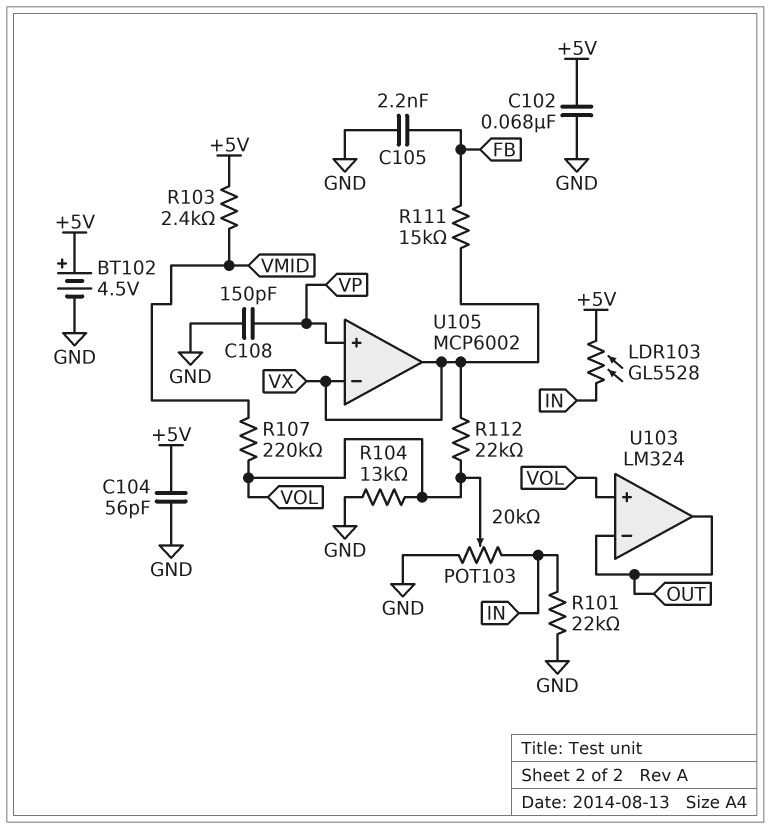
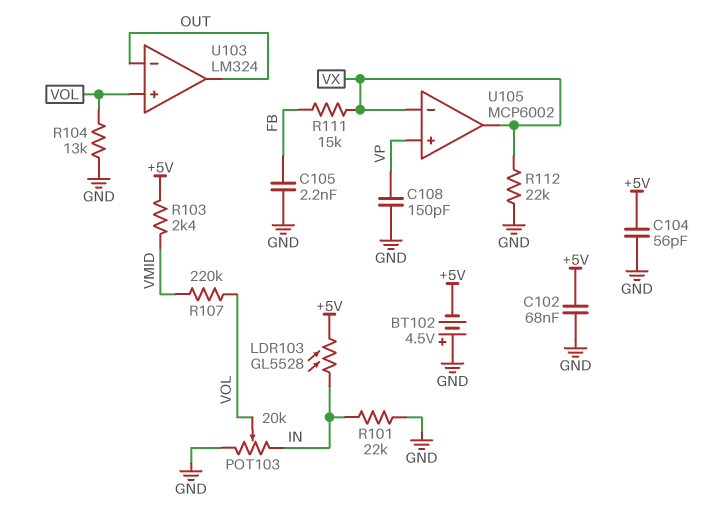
BT102: 4.5V (plus +5V, minus GND) -> 4.5V (plus GND, minus +5V)
R112: 22k (VOL, VX) -> 22k (GND, VX)

